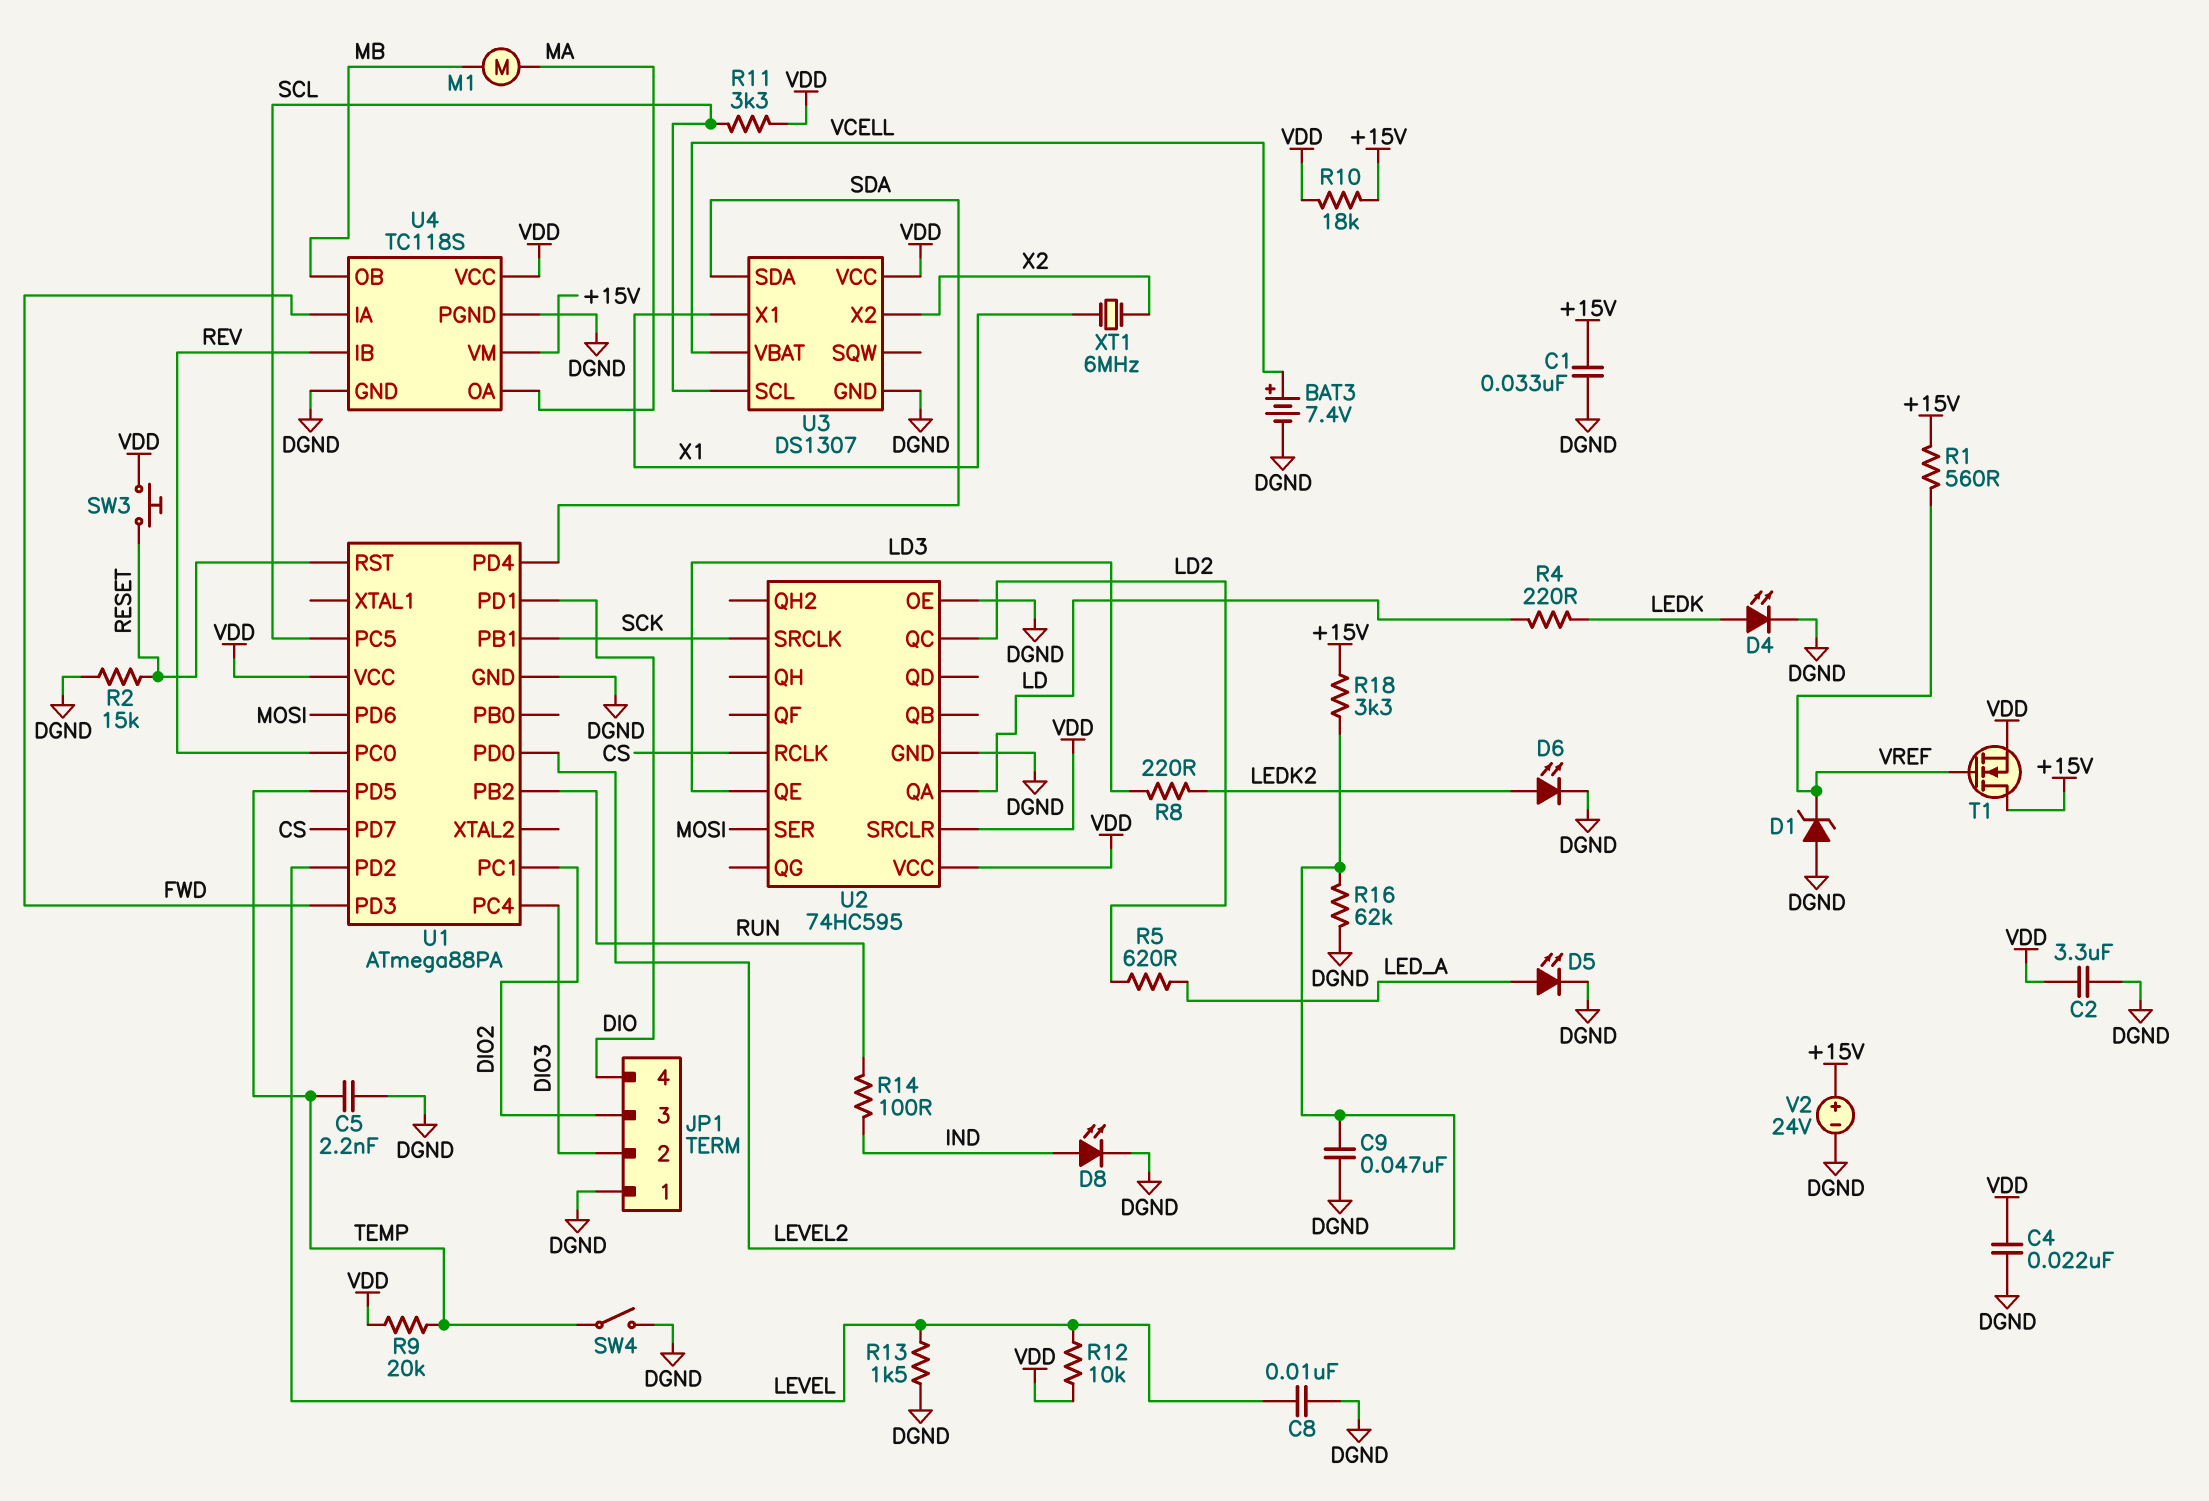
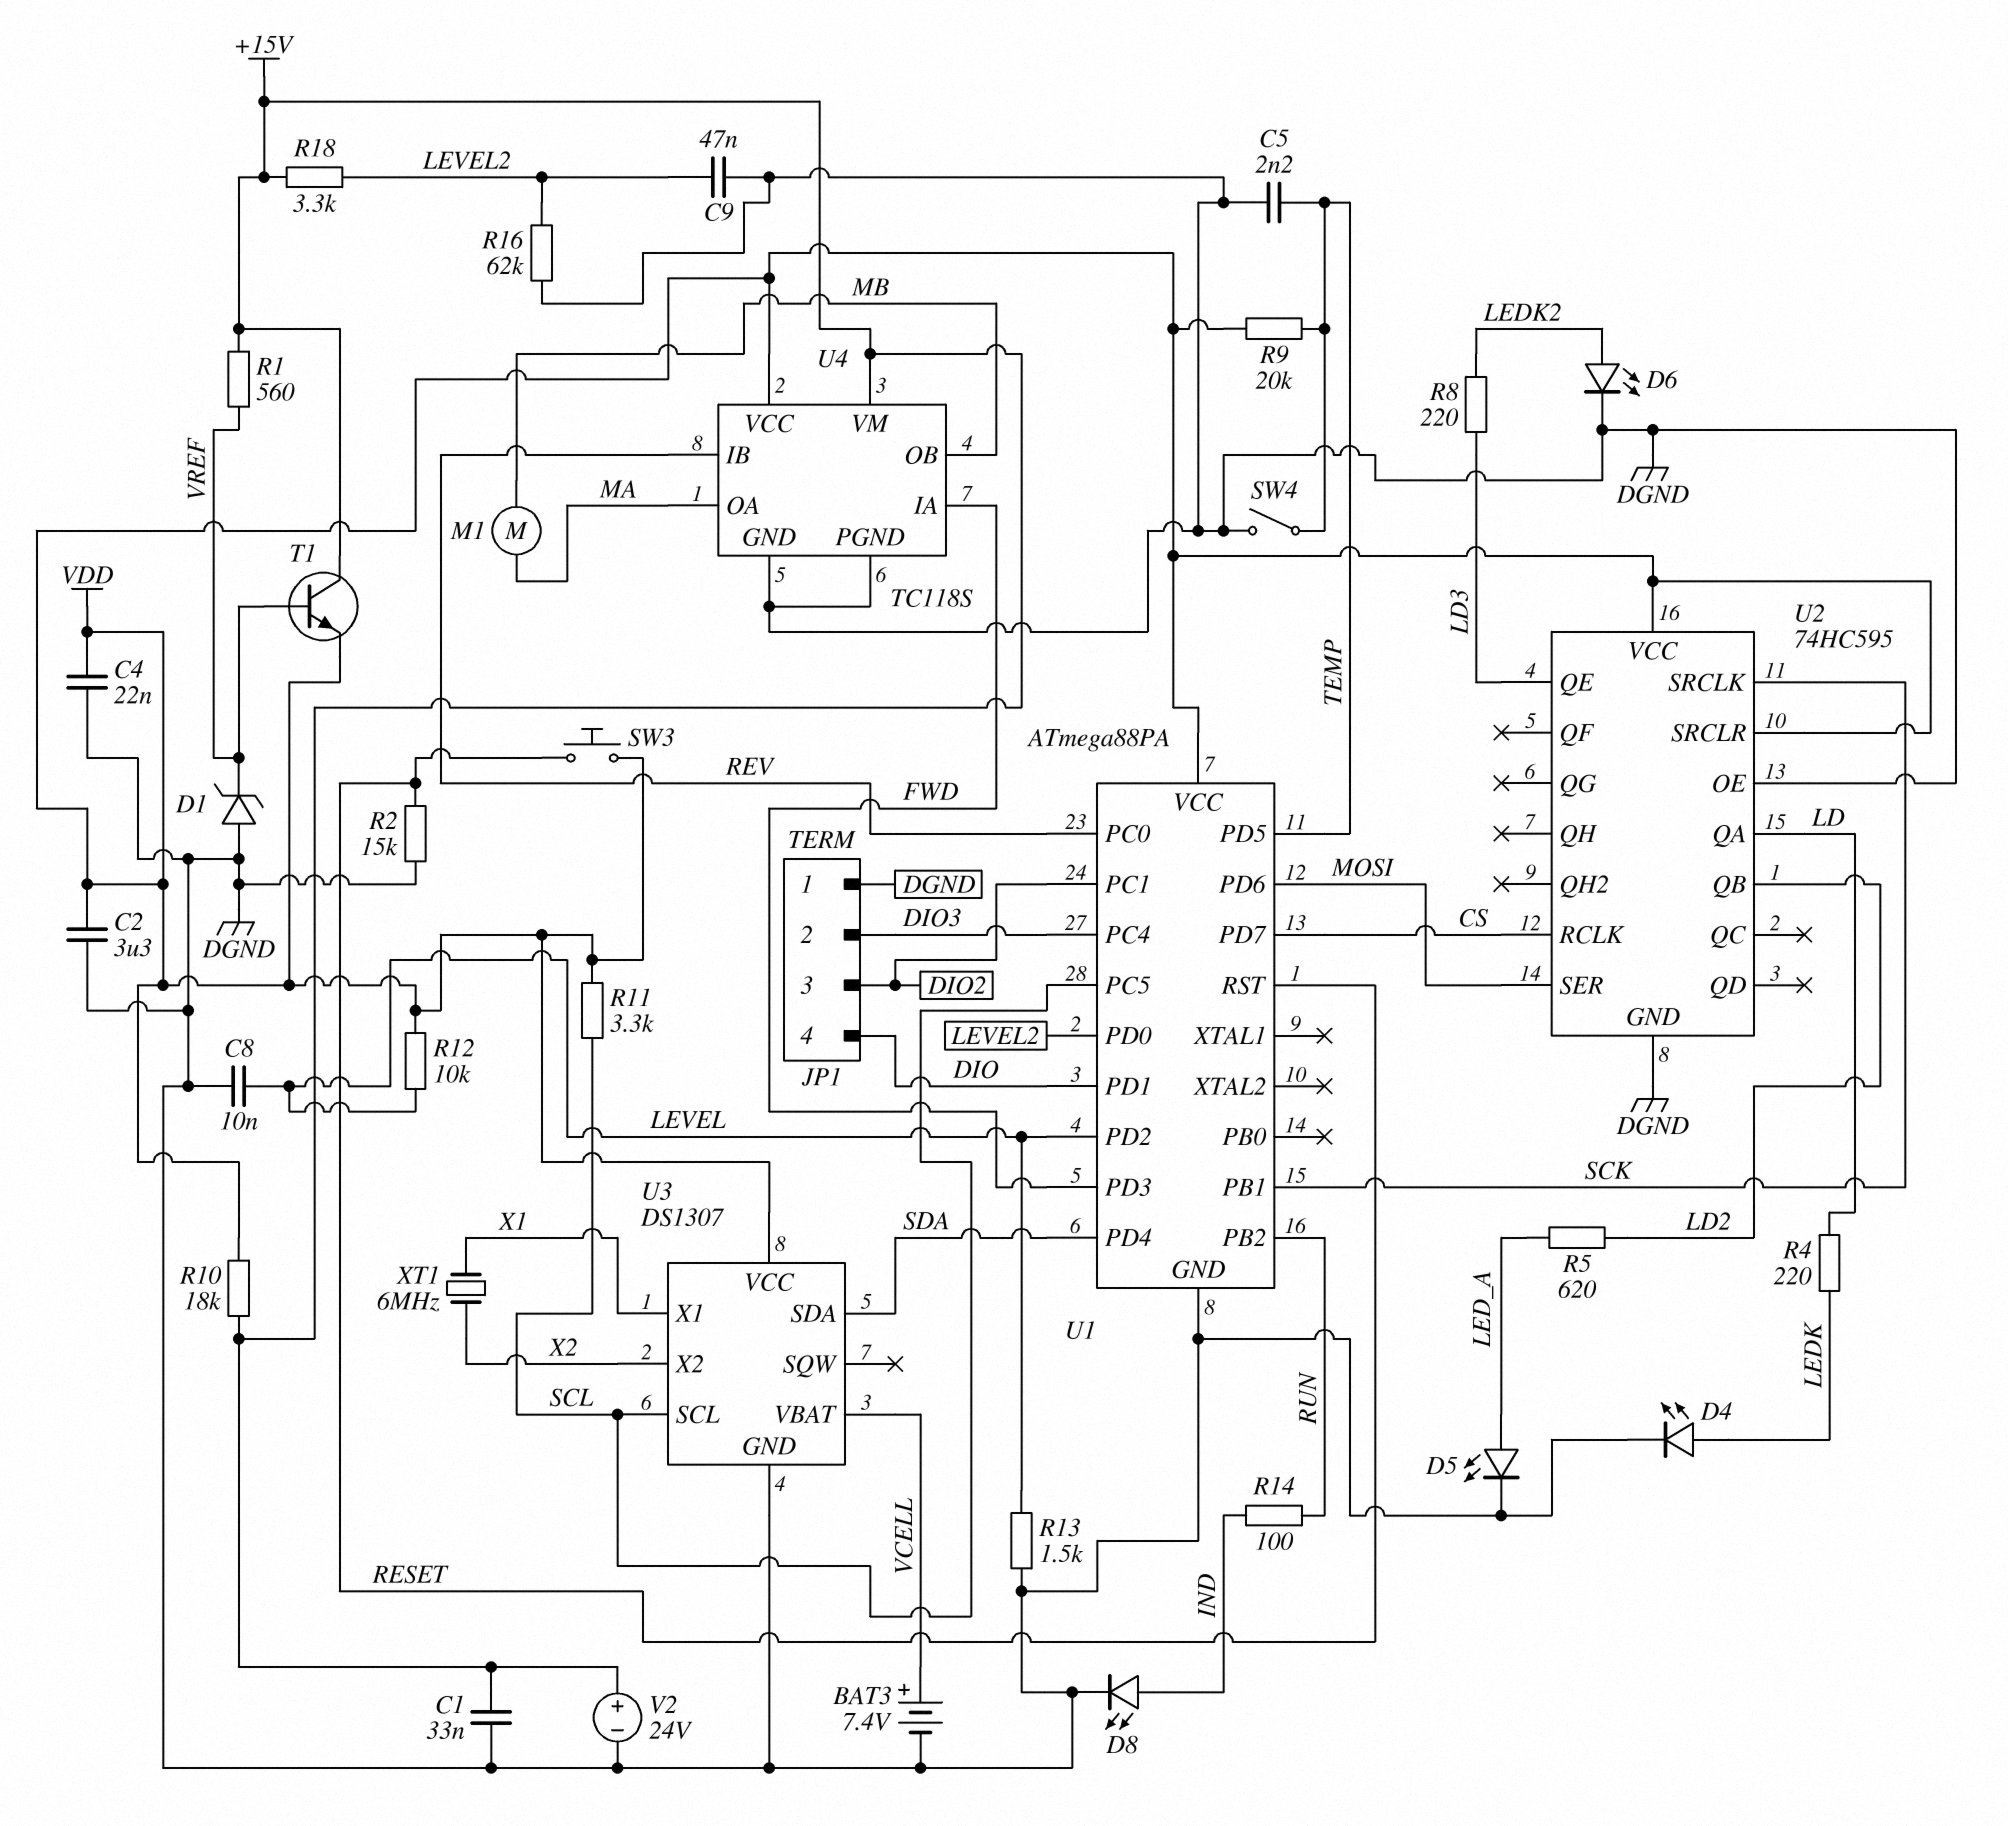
T1: NMOS (G VREF, D +15V, S VDD) -> NPN (B VREF, C +15V, E VDD)
U2 pin QB: none -> LD2
U2 pin QC: LD2 -> none

